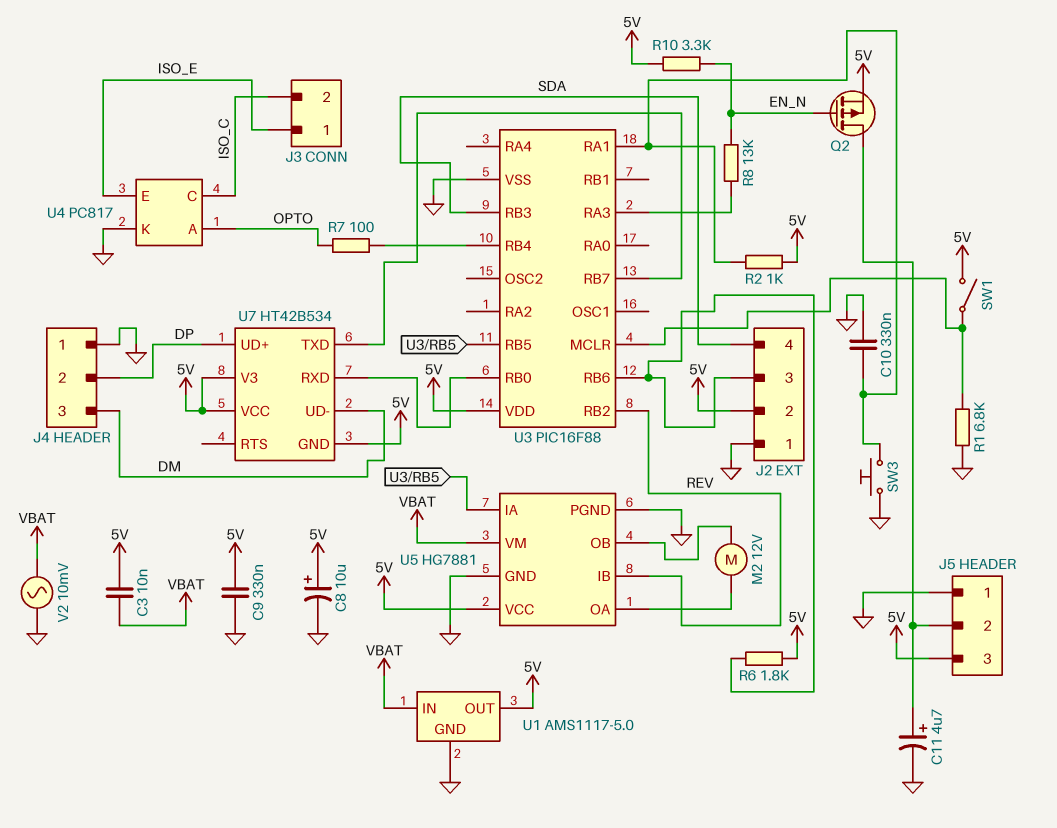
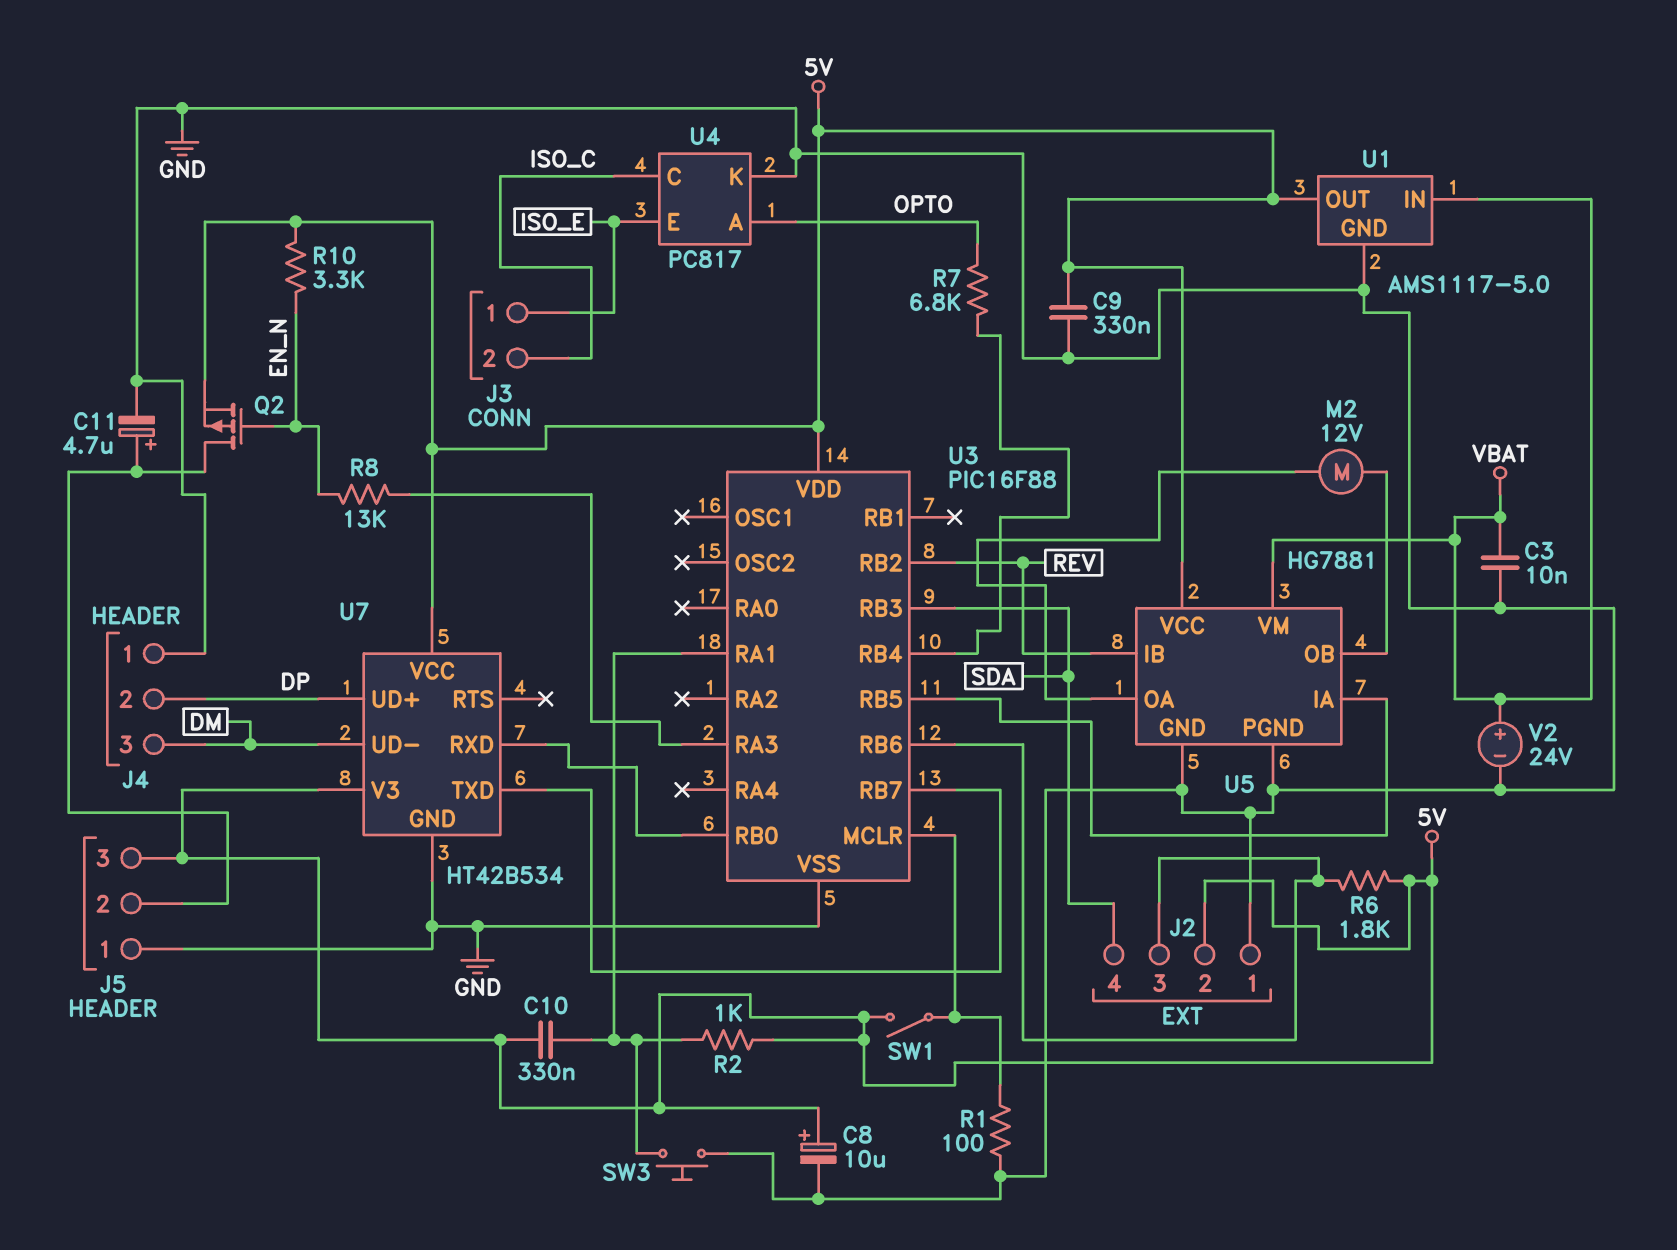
C3: 10nF (5V, VBAT) -> 10nF (GND, VBAT)
C10: 330nF (GND, U3/RA1) -> 330nF (5V, U3/RA1)
R1: 6.8k (GND, U3/MCLR) -> 100 (GND, U3/MCLR)
R7: 100 (OPTO, U3/RB4) -> 6.8k (OPTO, U3/RB4)
U7 pin GND: 5V -> GND
V2: AC 10mV (GND, VBAT) -> 24V (plus VBAT, minus GND)

